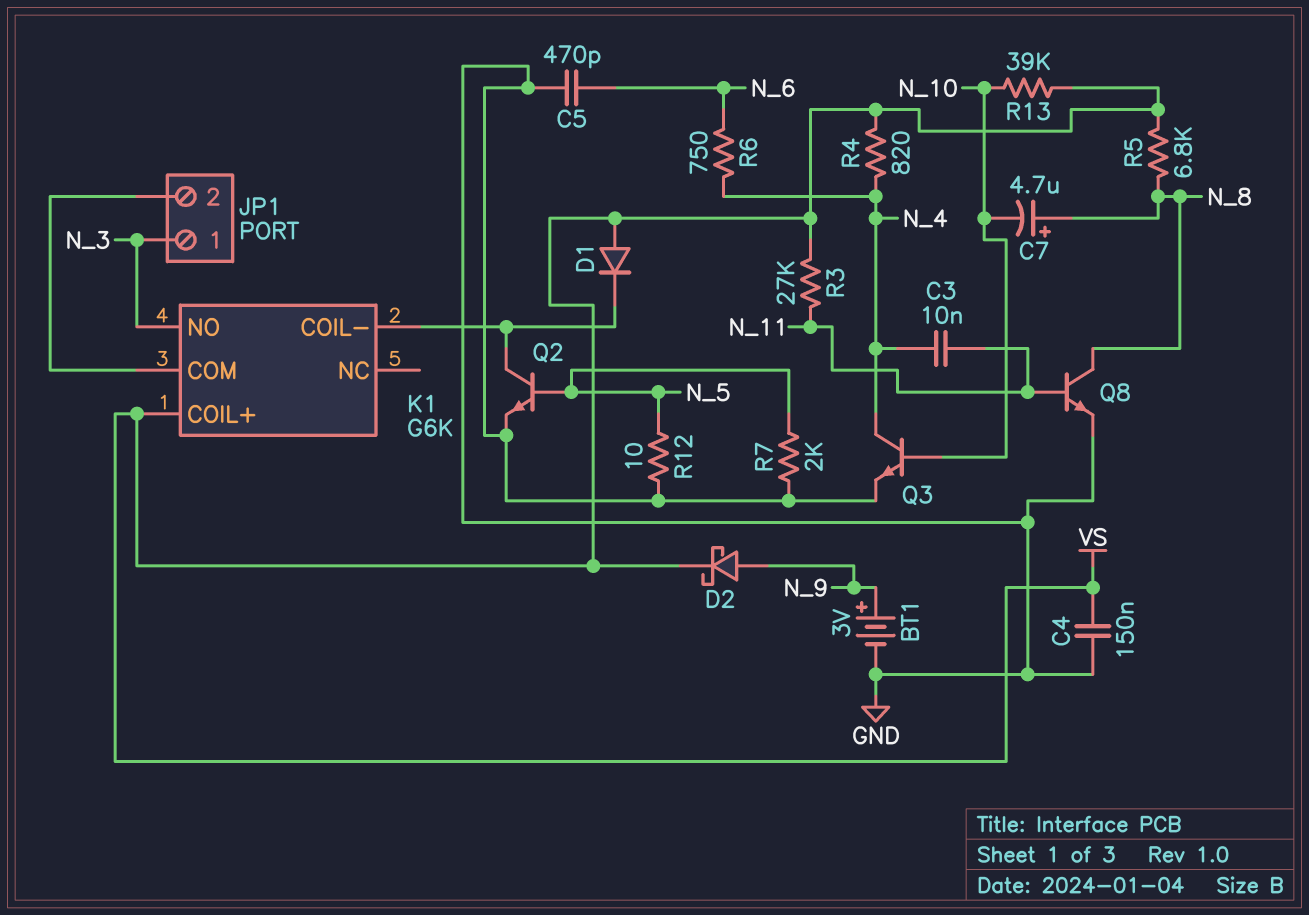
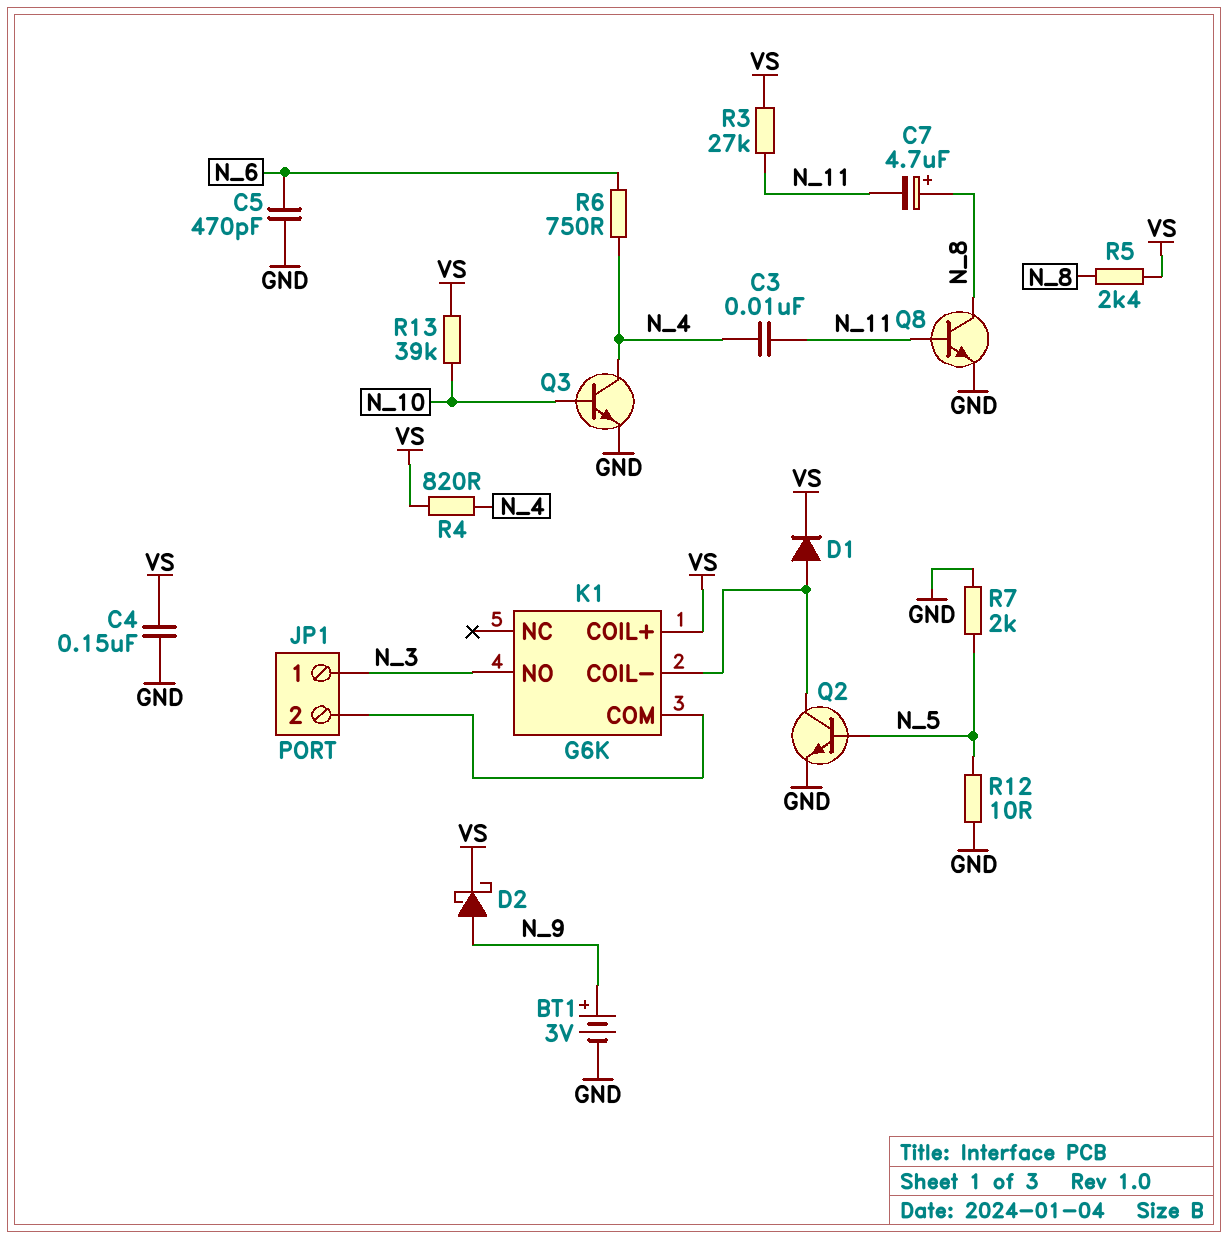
C7: 4.7uF (plus N_8, minus N_10) -> 4.7uF (plus N_8, minus N_11)
D1: diode (A VS, K K1/COIL-) -> diode (A K1/COIL-, K VS)
R5: 6.8k (N_8, VS) -> 2.4k (N_8, VS)

